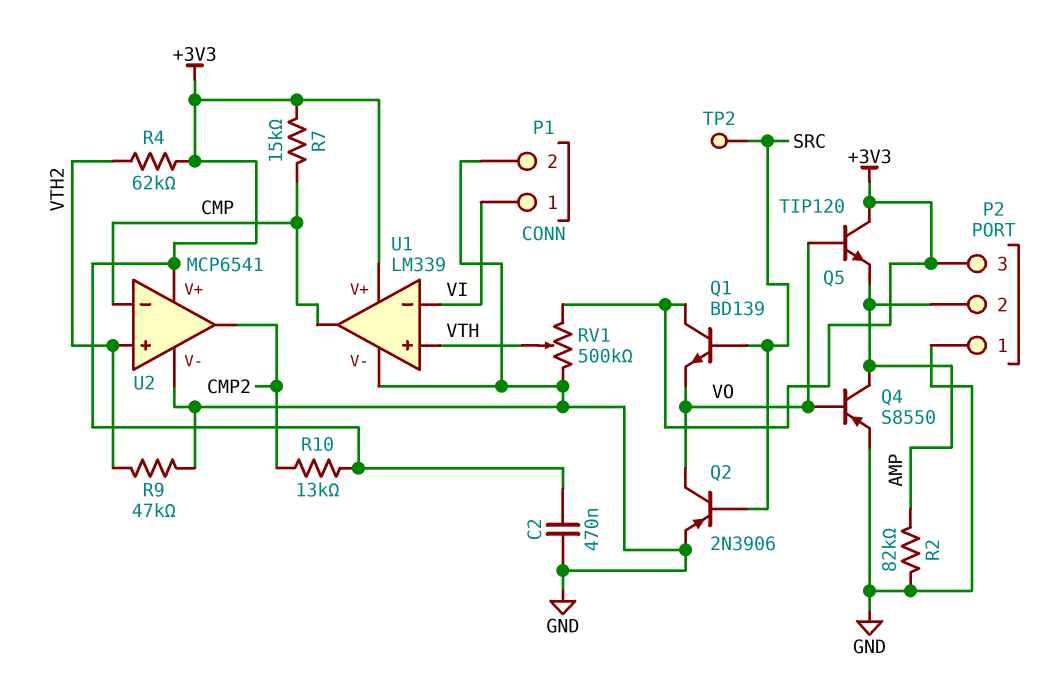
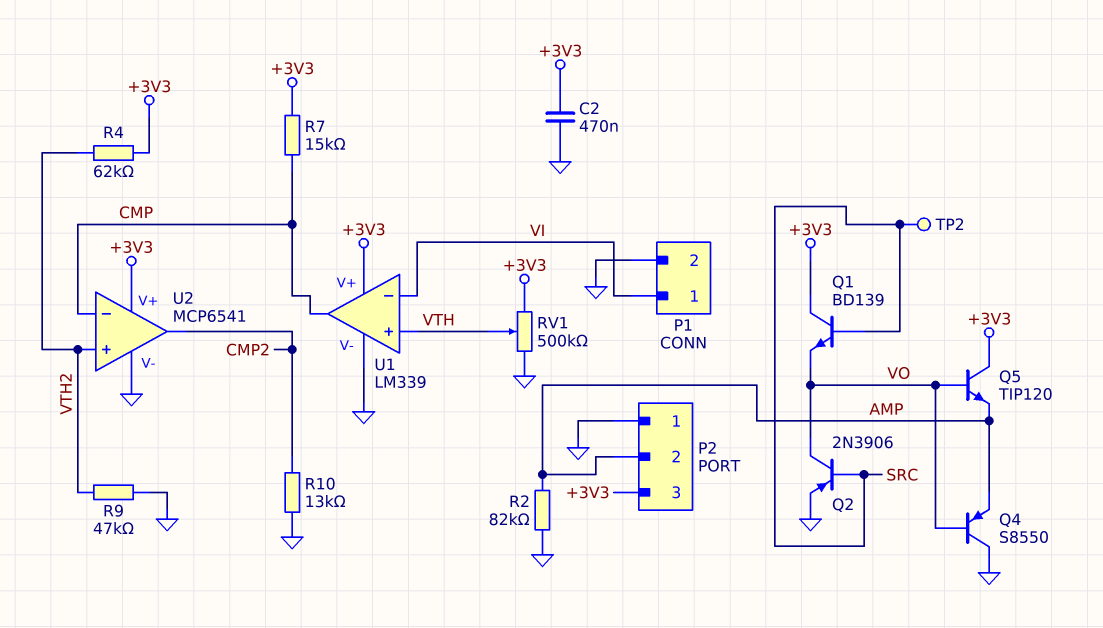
Q4: PNP S8550 (B VO, C AMP, E GND) -> PNP S8550 (B VO, C GND, E AMP)
R10: 13k (+3V3, CMP2) -> 13k (CMP2, GND)

